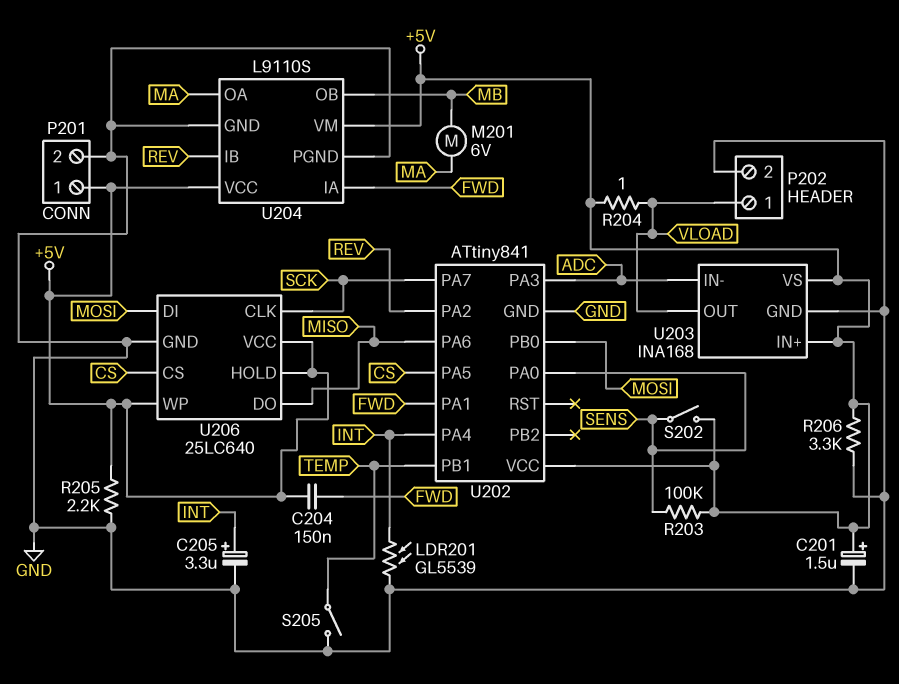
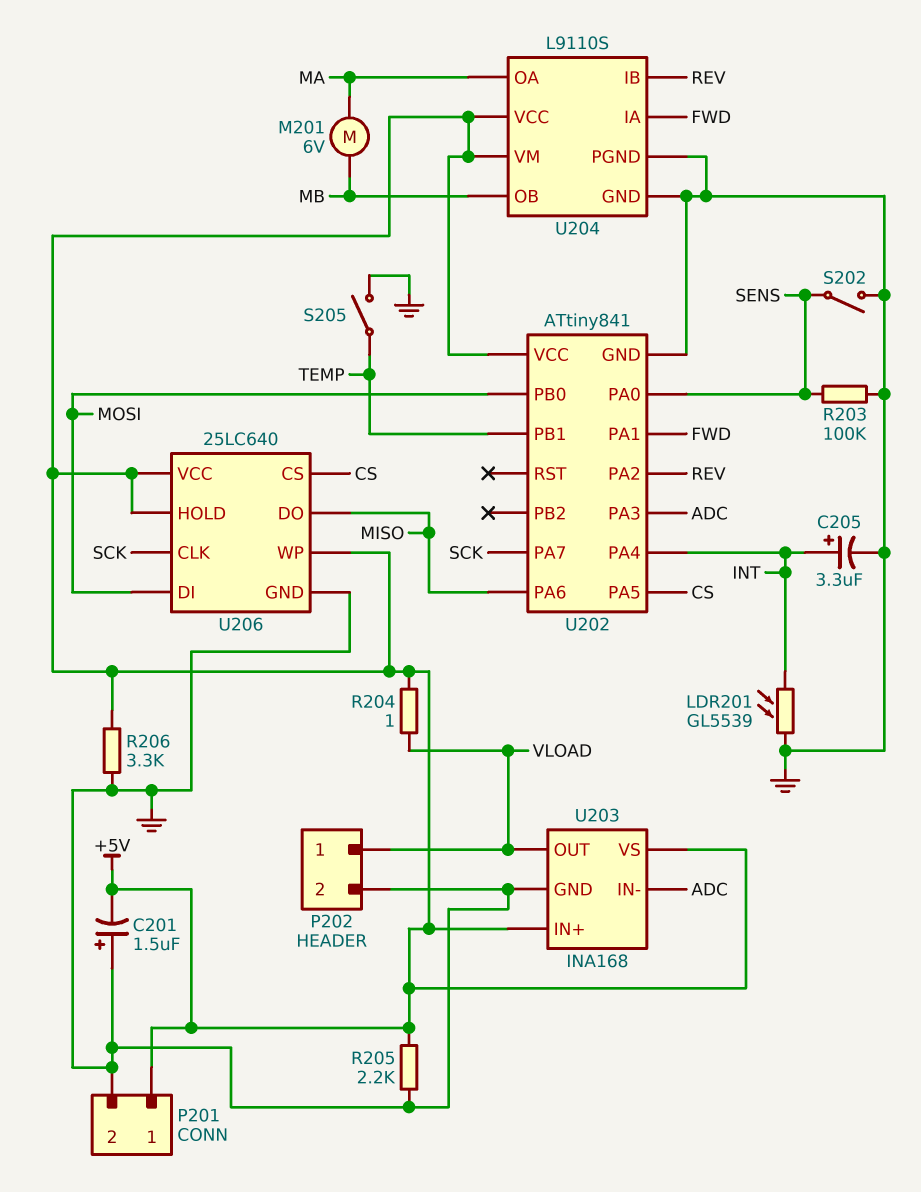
C201: 1.5uF (plus +5V, minus GND) -> 1.5uF (plus GND, minus +5V)
C204: 150nF (+5V, FWD) -> none
R203: 100k (+5V, SENS) -> 100k (GND, SENS)
S202: switch (+5V, SENS) -> switch (GND, SENS)

